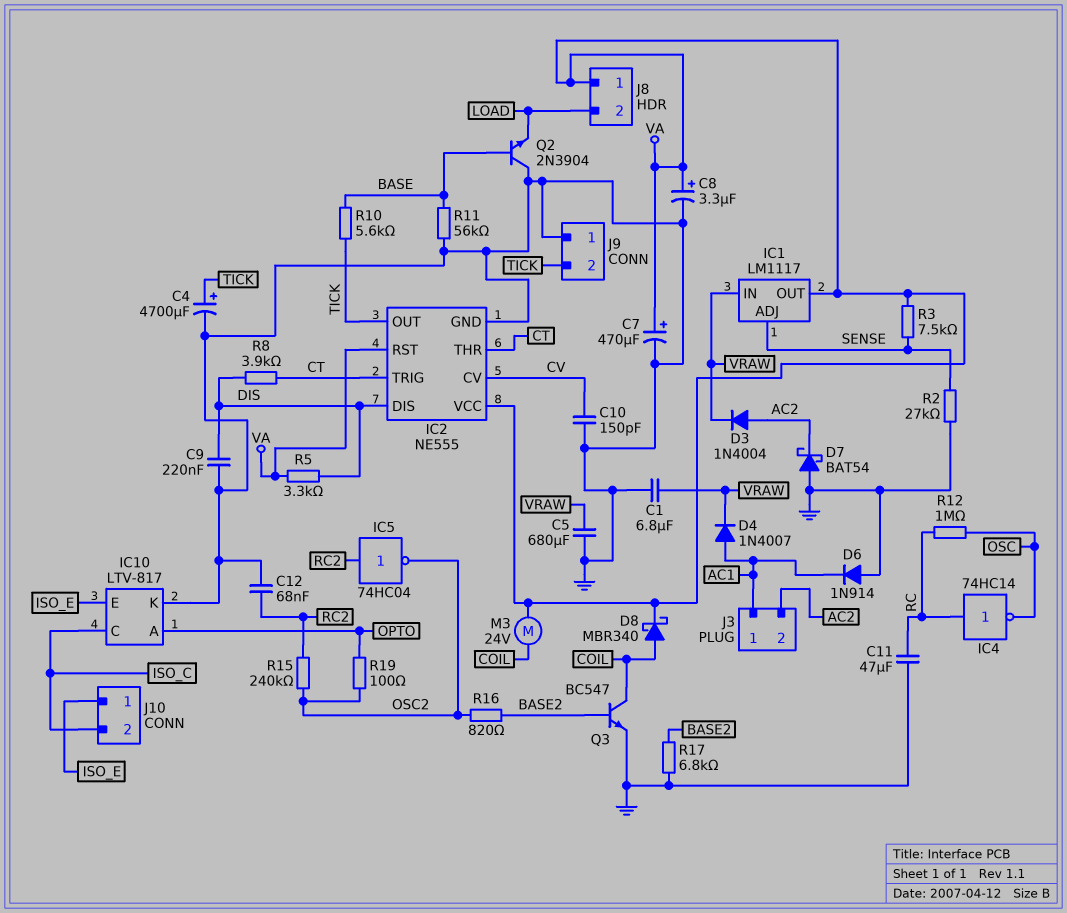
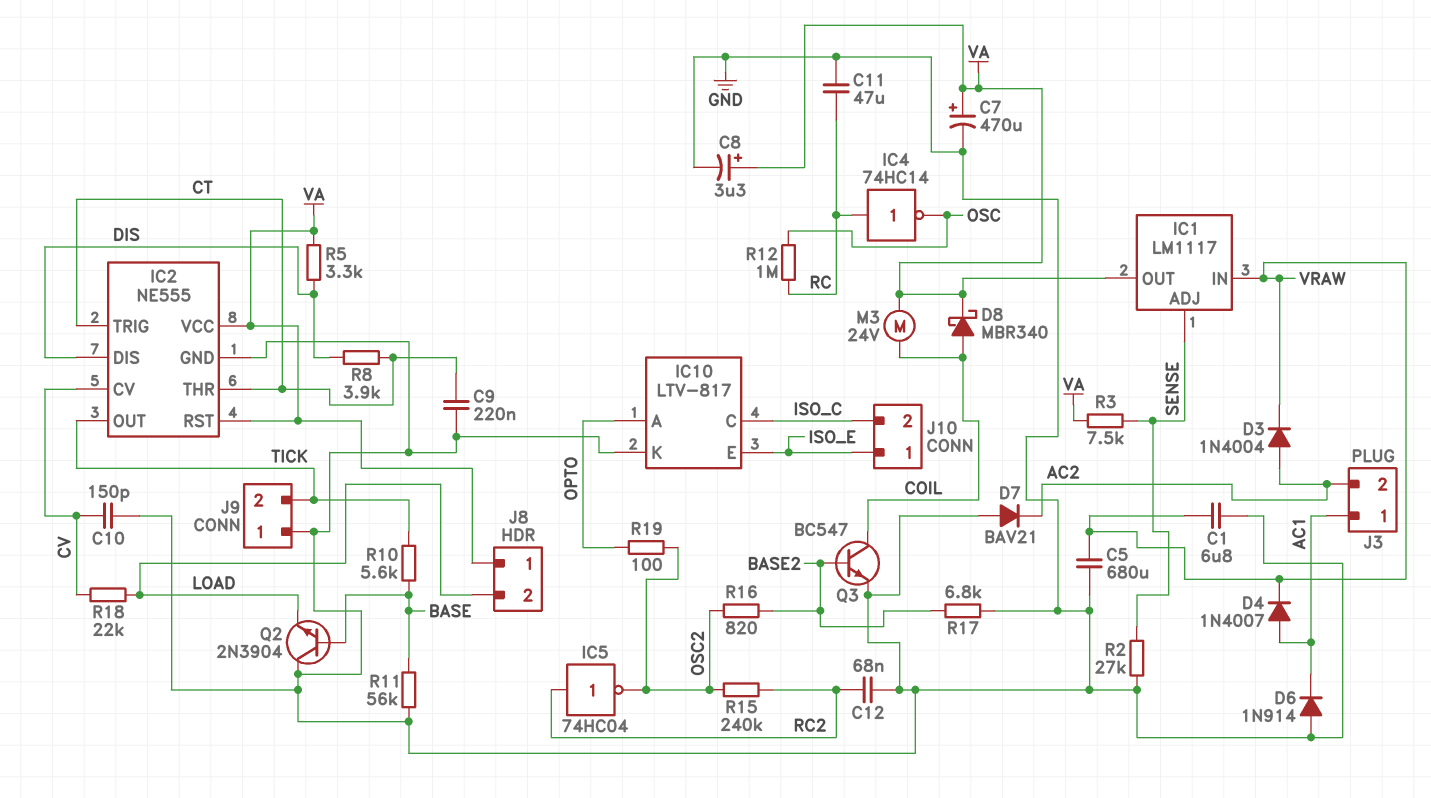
C4: 4700uF (plus TICK, minus GND) -> none
C9: 220nF (DIS, GND) -> 220nF (CT, GND)
D7: schottky BAT54 (A GND, K AC2) -> diode BAV21 (A GND, K AC2)
R18: none -> 22k (CV, LOAD)

